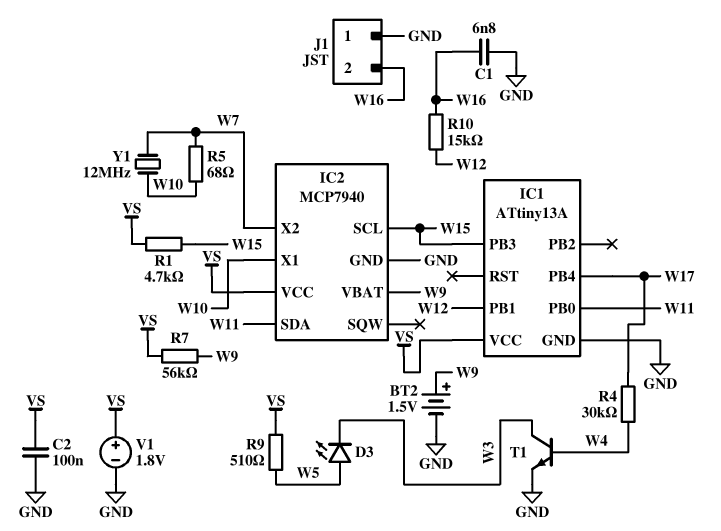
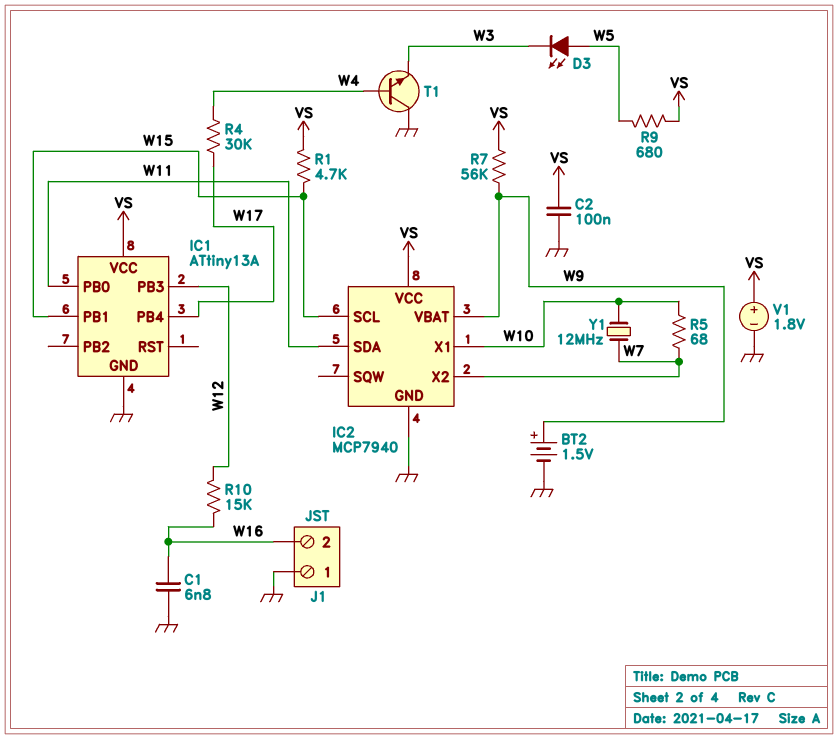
IC1 pin PB1: W12 -> W15
IC1 pin PB3: W15 -> W12
R9: 510 (VS, W5) -> 680 (VS, W5)
T1: NPN (B W4, C W3, E GND) -> NPN (B W4, C GND, E W3)

